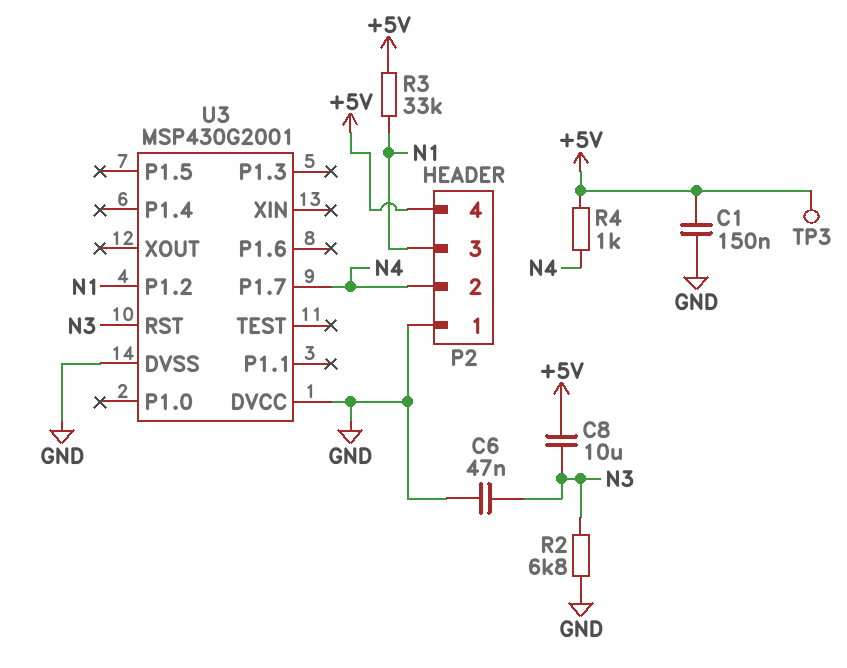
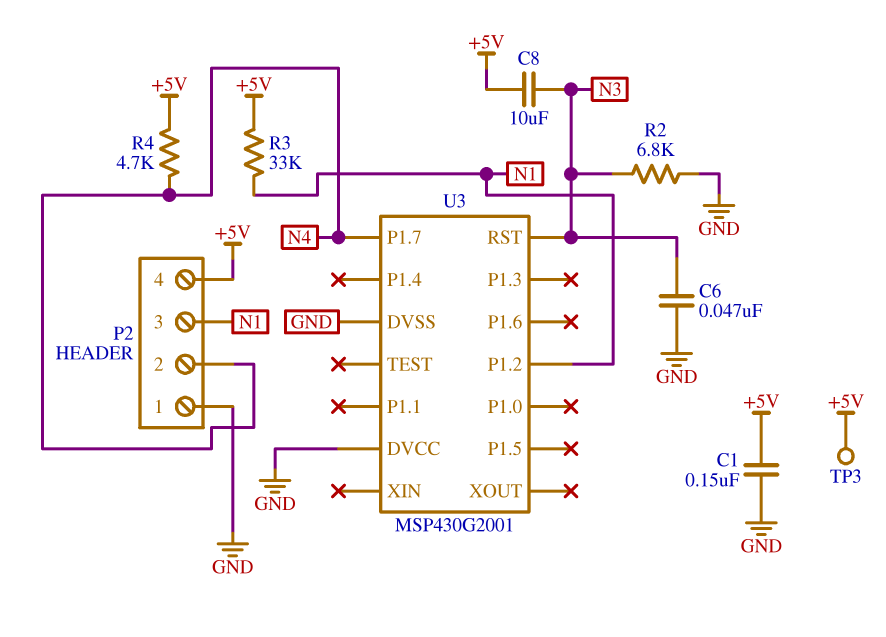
R4: 1k (+5V, N4) -> 4.7k (+5V, N4)

